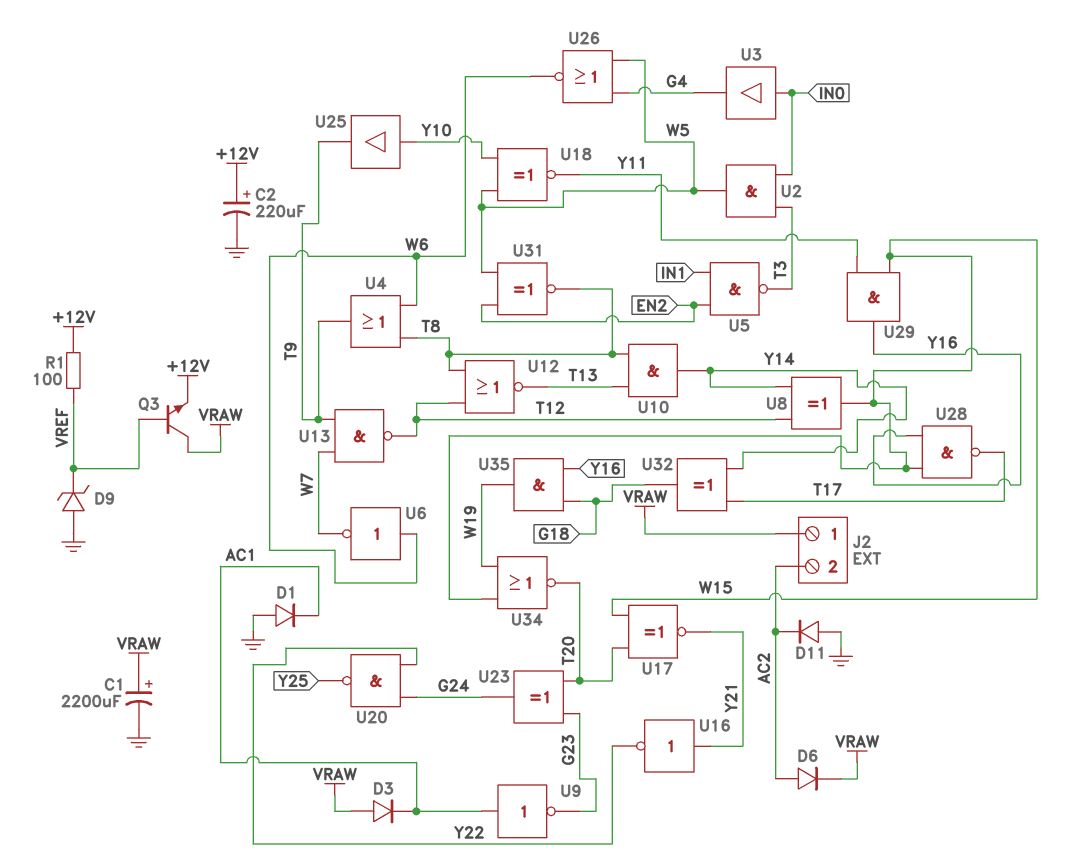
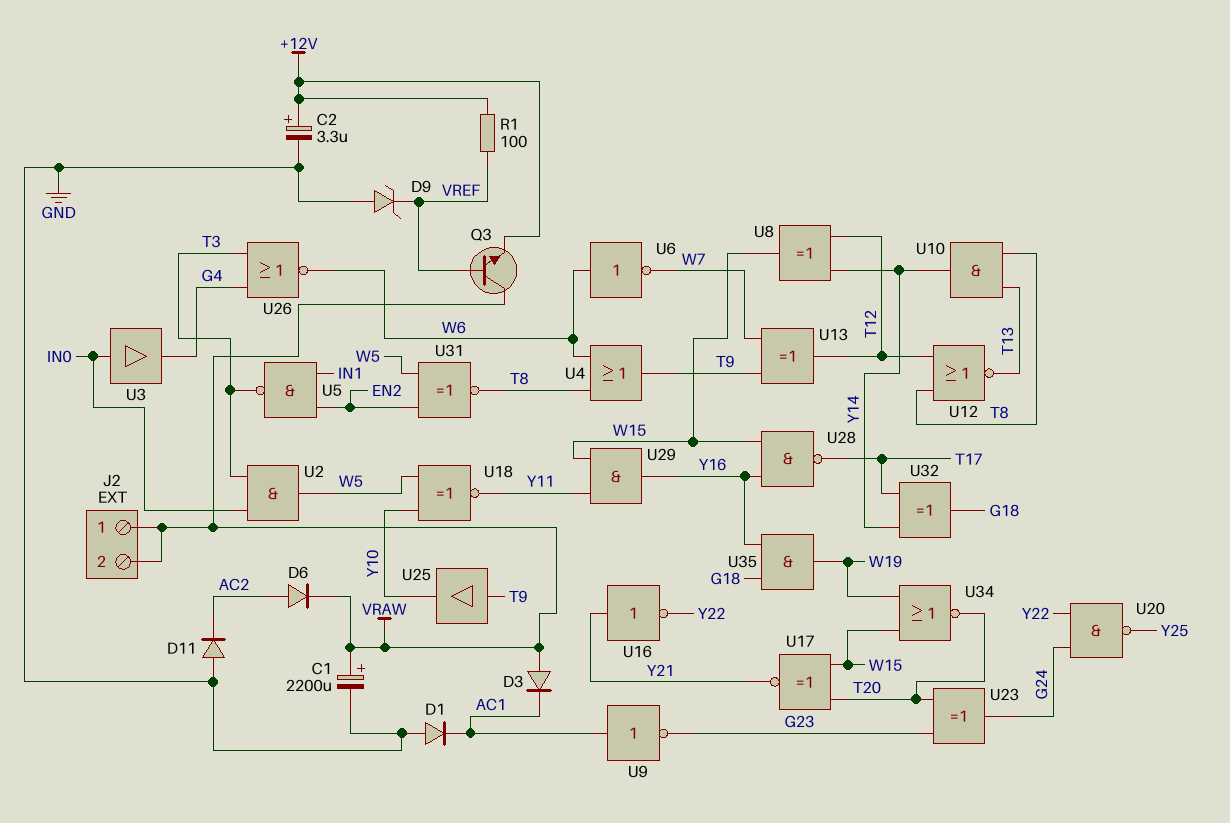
C2: 220uF (plus +12V, minus GND) -> 3.3uF (plus +12V, minus GND)
J2 pin 2: AC2 -> VRAW
U13: NAND (in T9, in W7, out T12) -> XOR (in T9, in W7, out T12)
U25: buffer (in Y10, out T9) -> buffer (in T9, out Y10)
U26: NOR (in G4, in W5, out W6) -> NOR (in G4, in T3, out W6)

